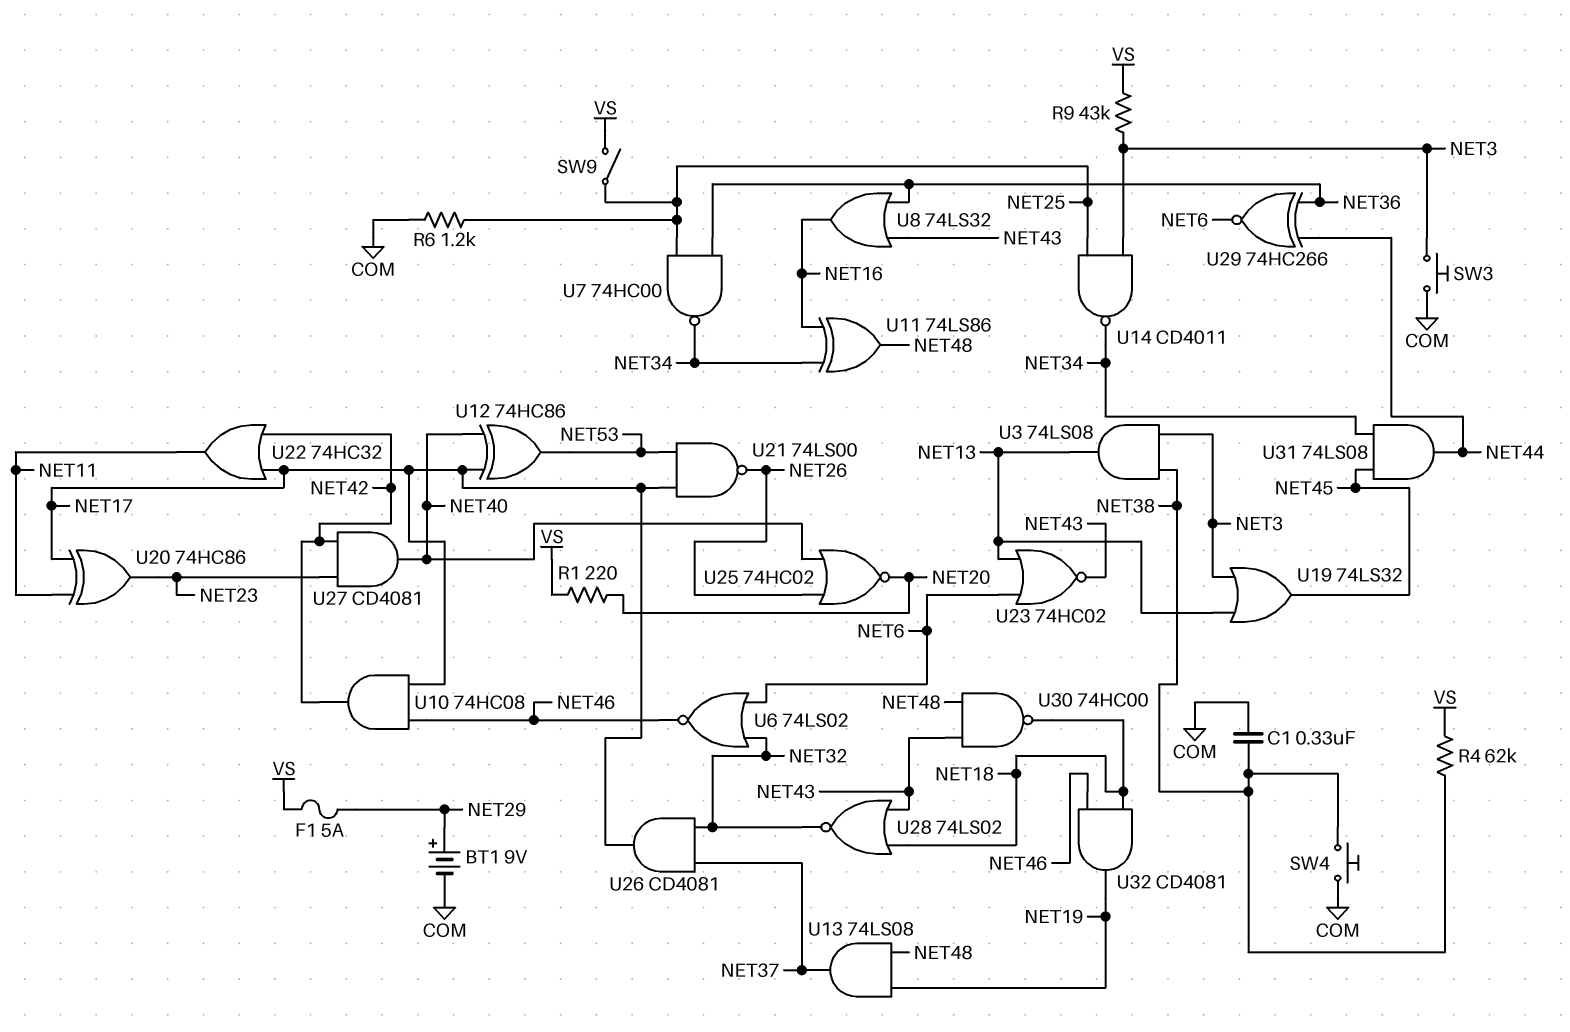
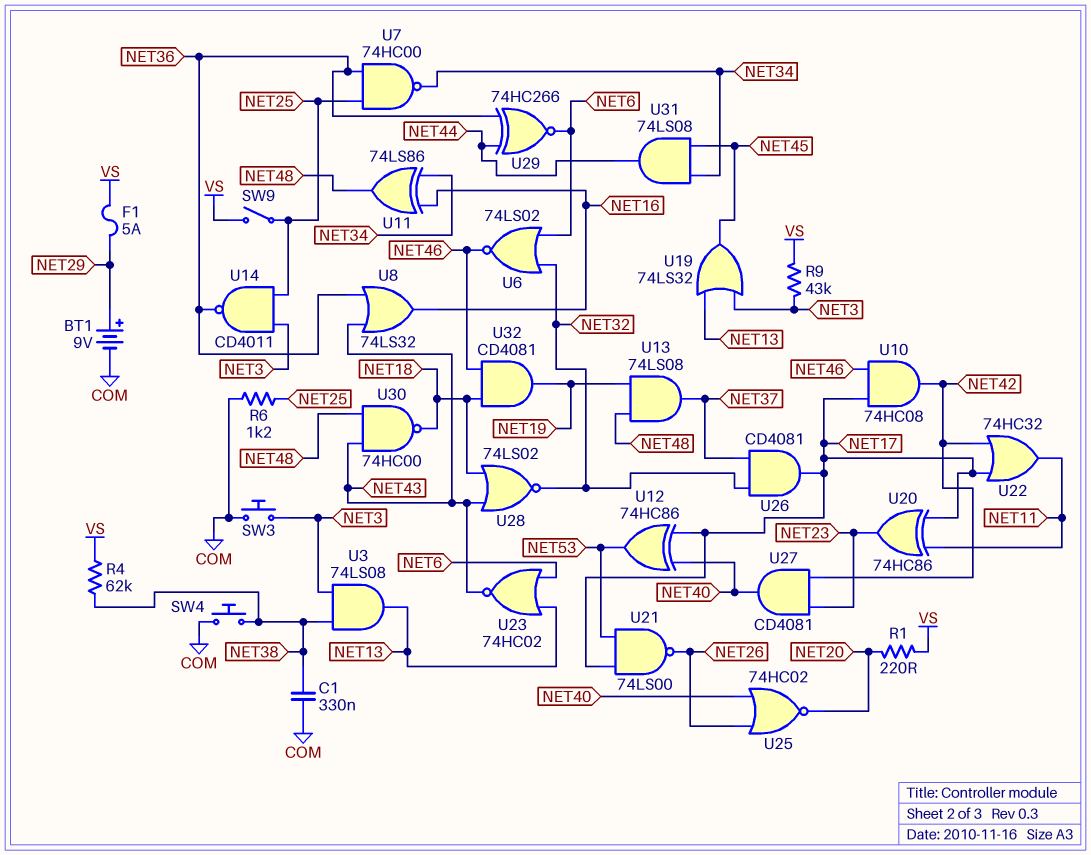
U14: NAND CD4011 (in NET3, in NET25, out NET34) -> NAND CD4011 (in NET3, in NET25, out NET36)

